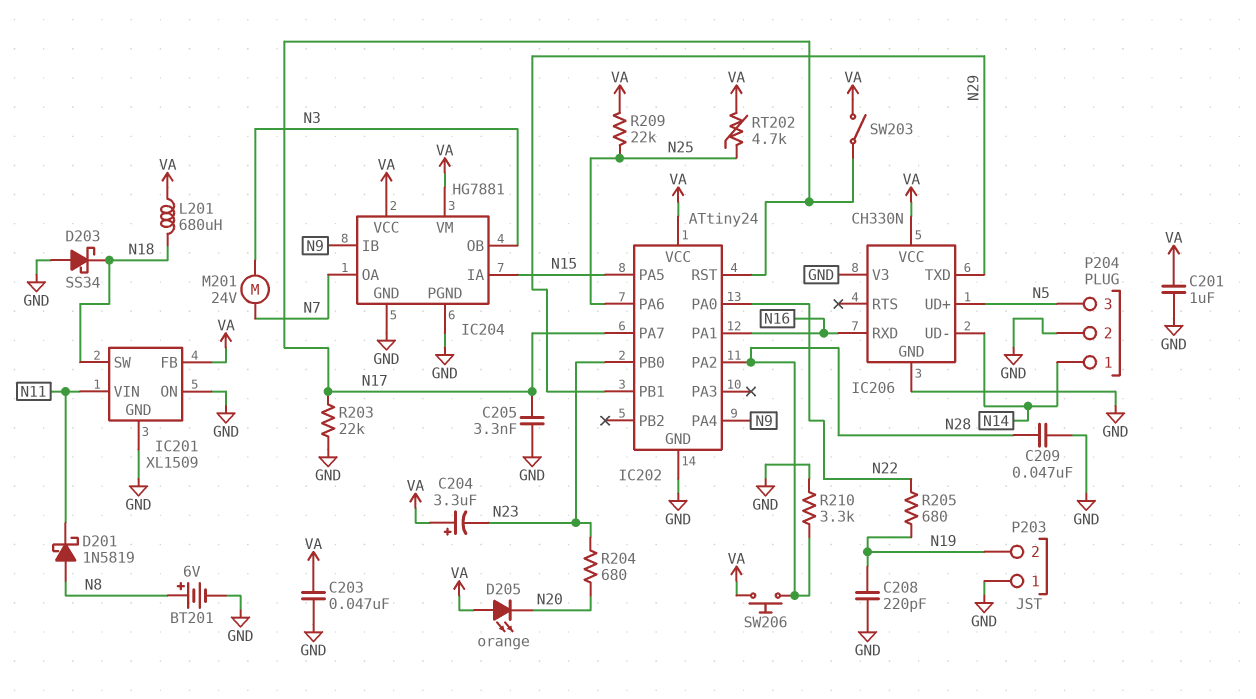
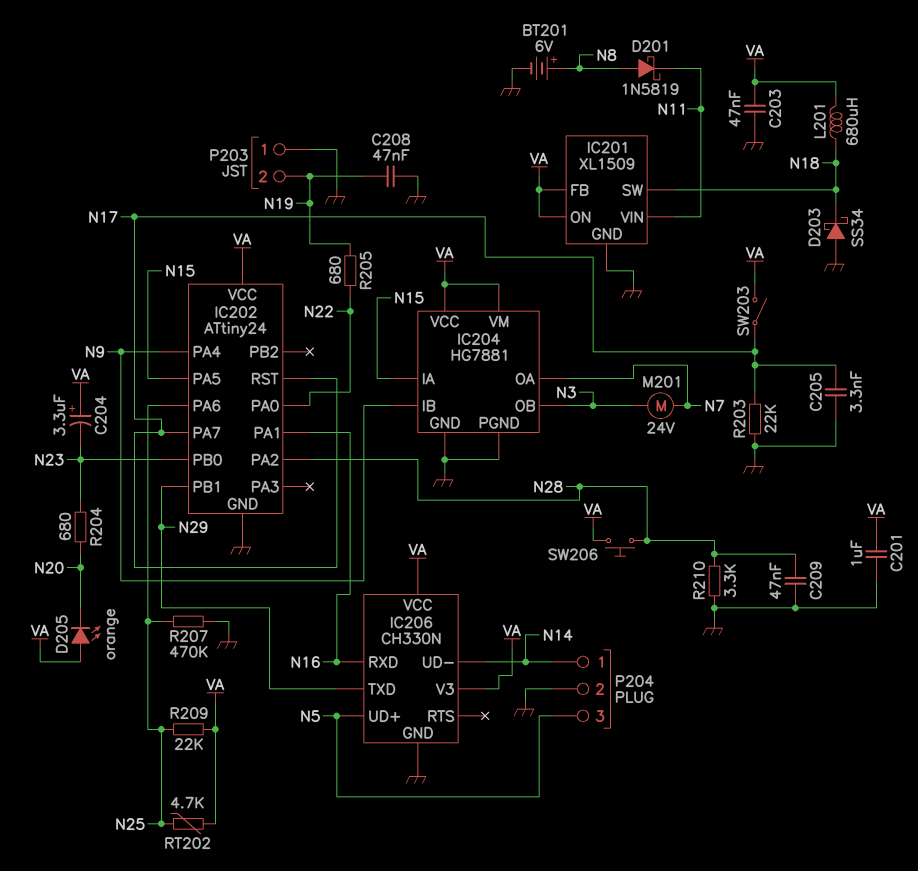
C208: 220pF (GND, N19) -> 47nF (GND, N19)
IC201 pin ON: GND -> VA
IC206 pin V3: GND -> VA
R207: none -> 470k (GND, N25)

